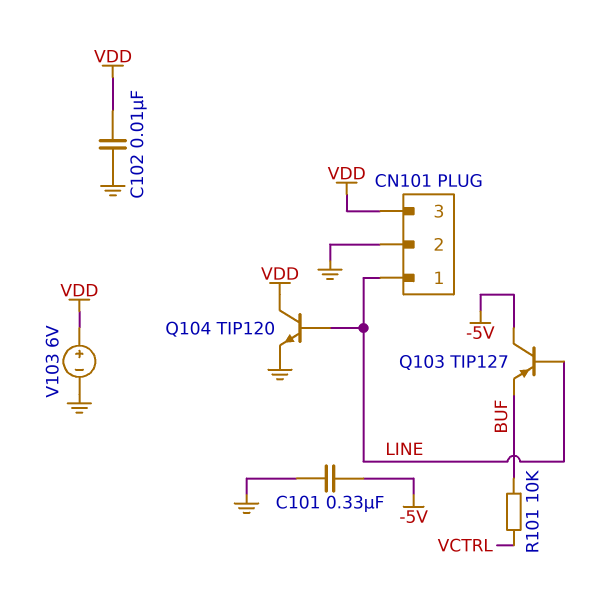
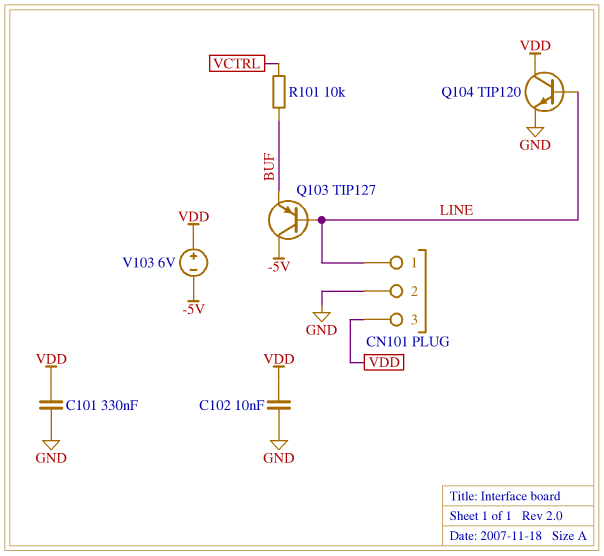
C101: 330nF (-5V, GND) -> 330nF (GND, VDD)
V103: 6V (plus VDD, minus GND) -> 6V (plus VDD, minus -5V)

